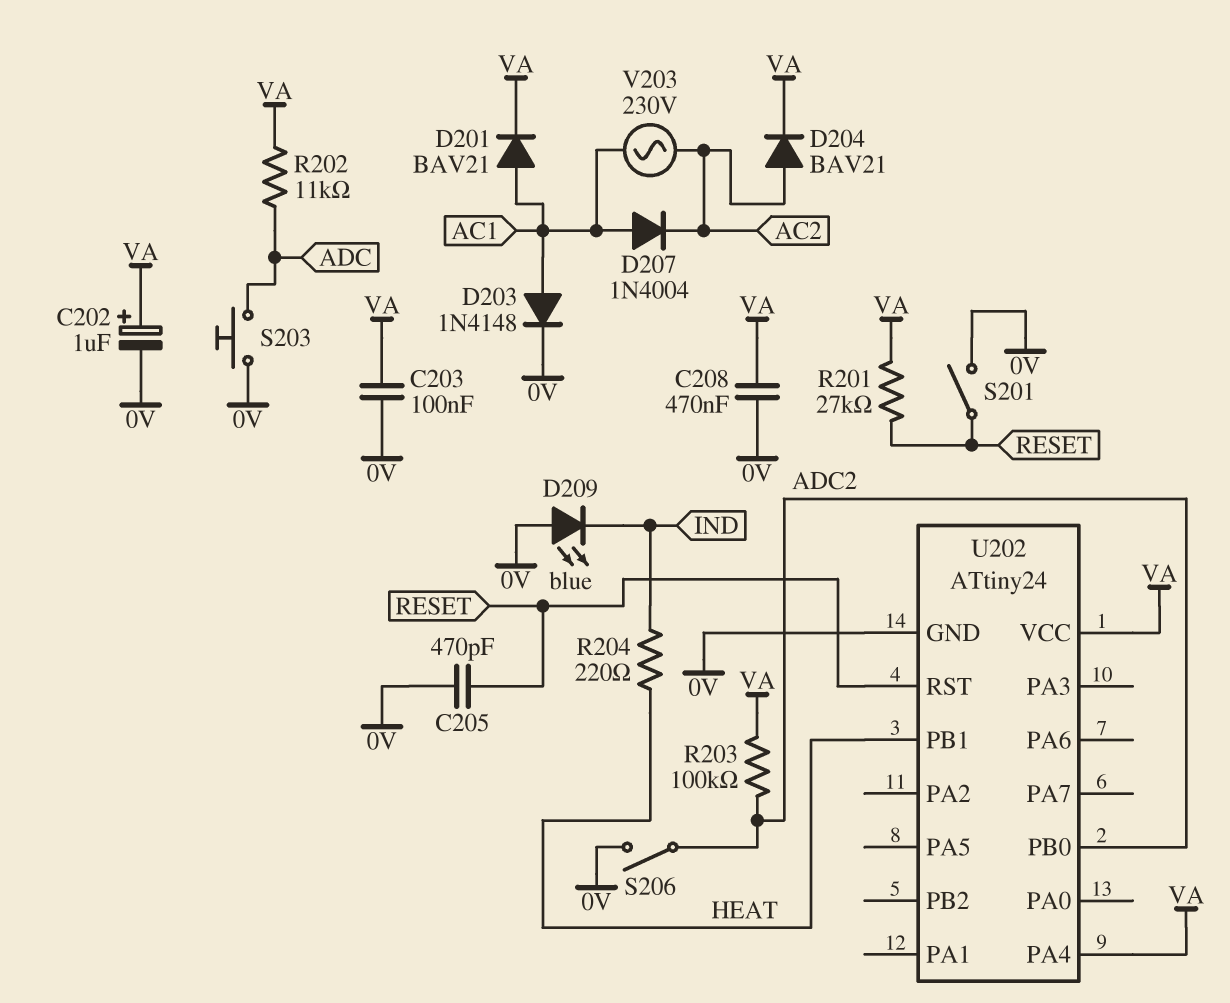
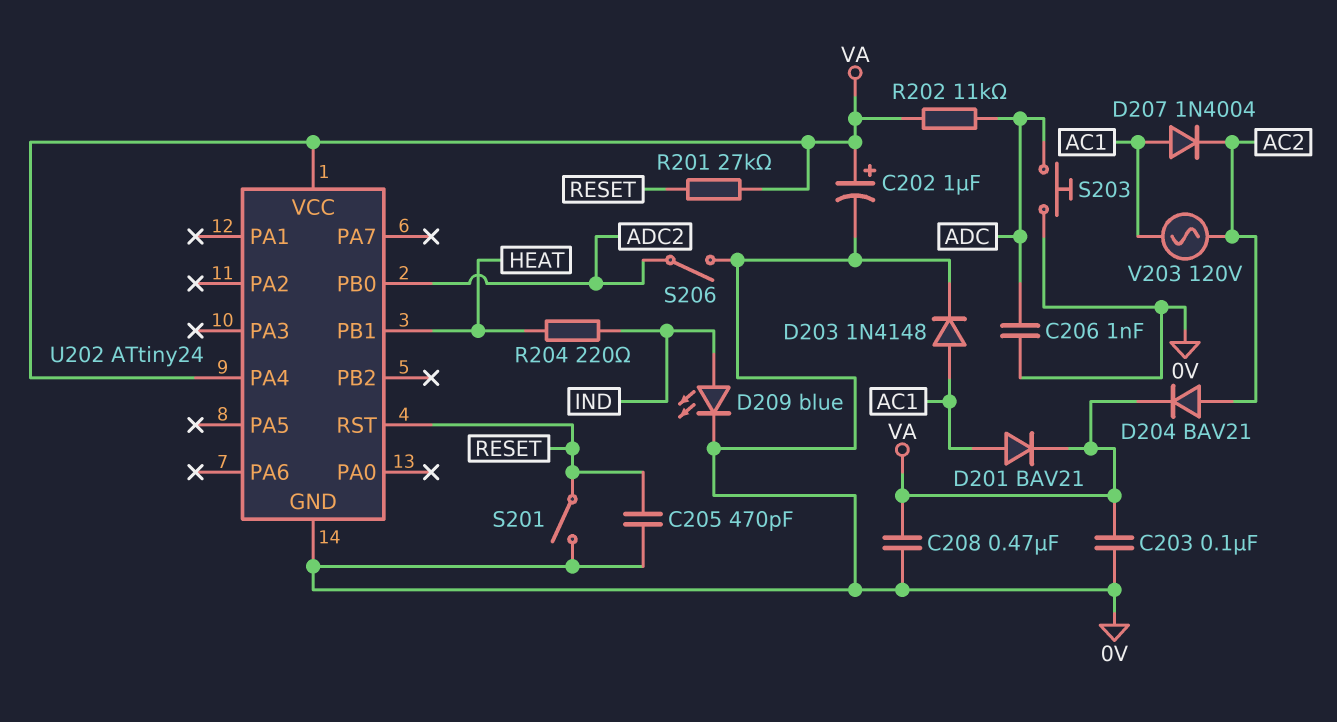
C206: none -> 1nF (0V, ADC)
D209: LED blue (A 0V, K IND) -> LED blue (A IND, K 0V)
R203: 100k (ADC2, VA) -> none
V203: AC 230V (AC1, AC2) -> AC 120V (AC1, AC2)

